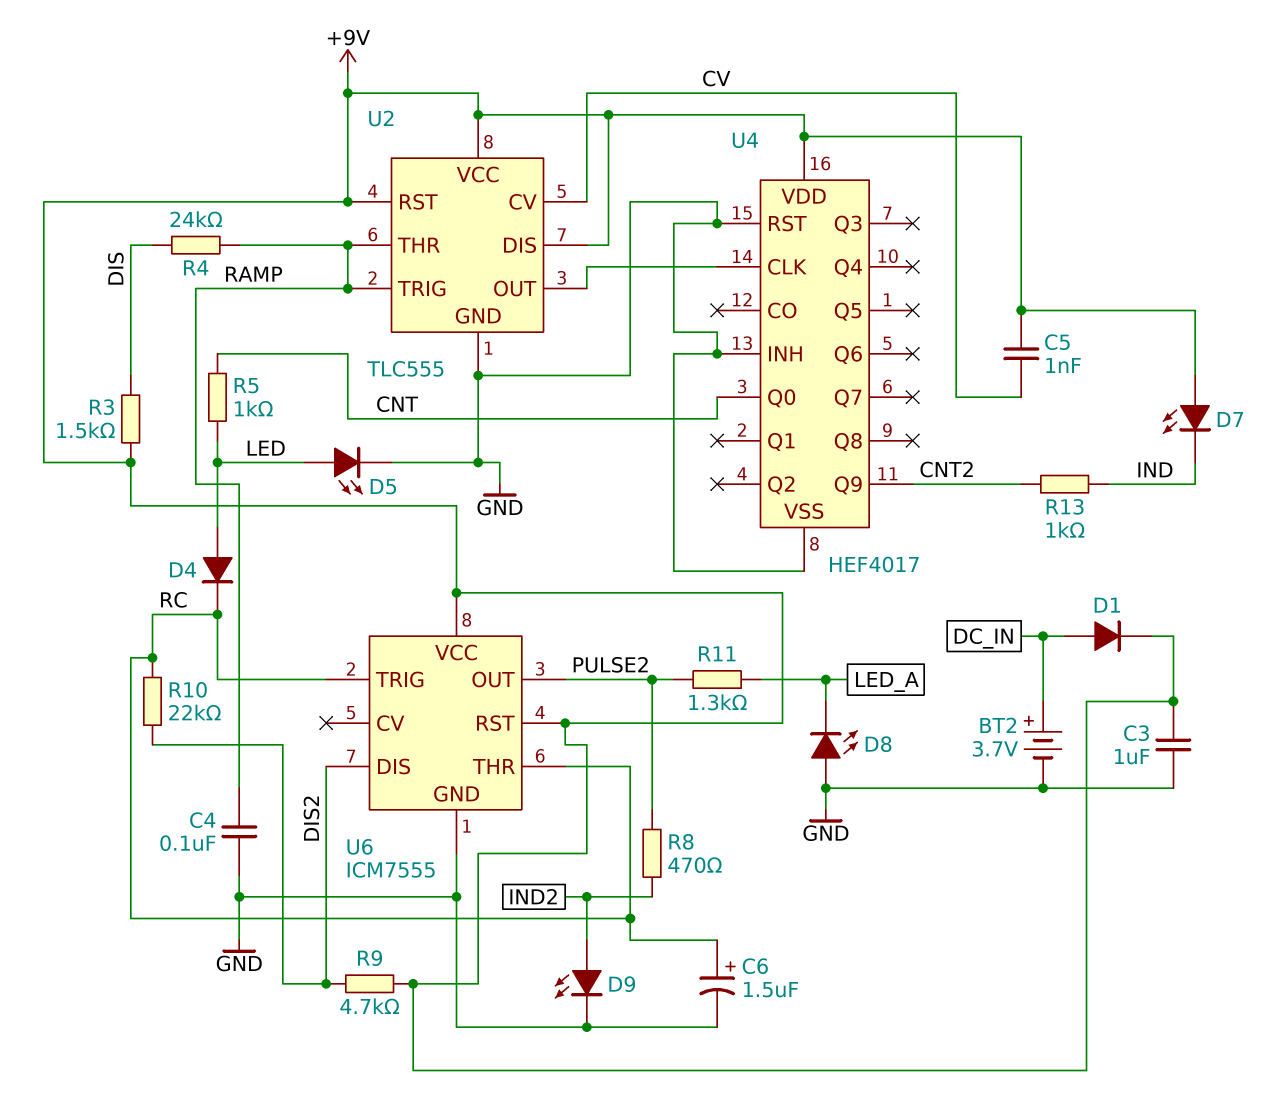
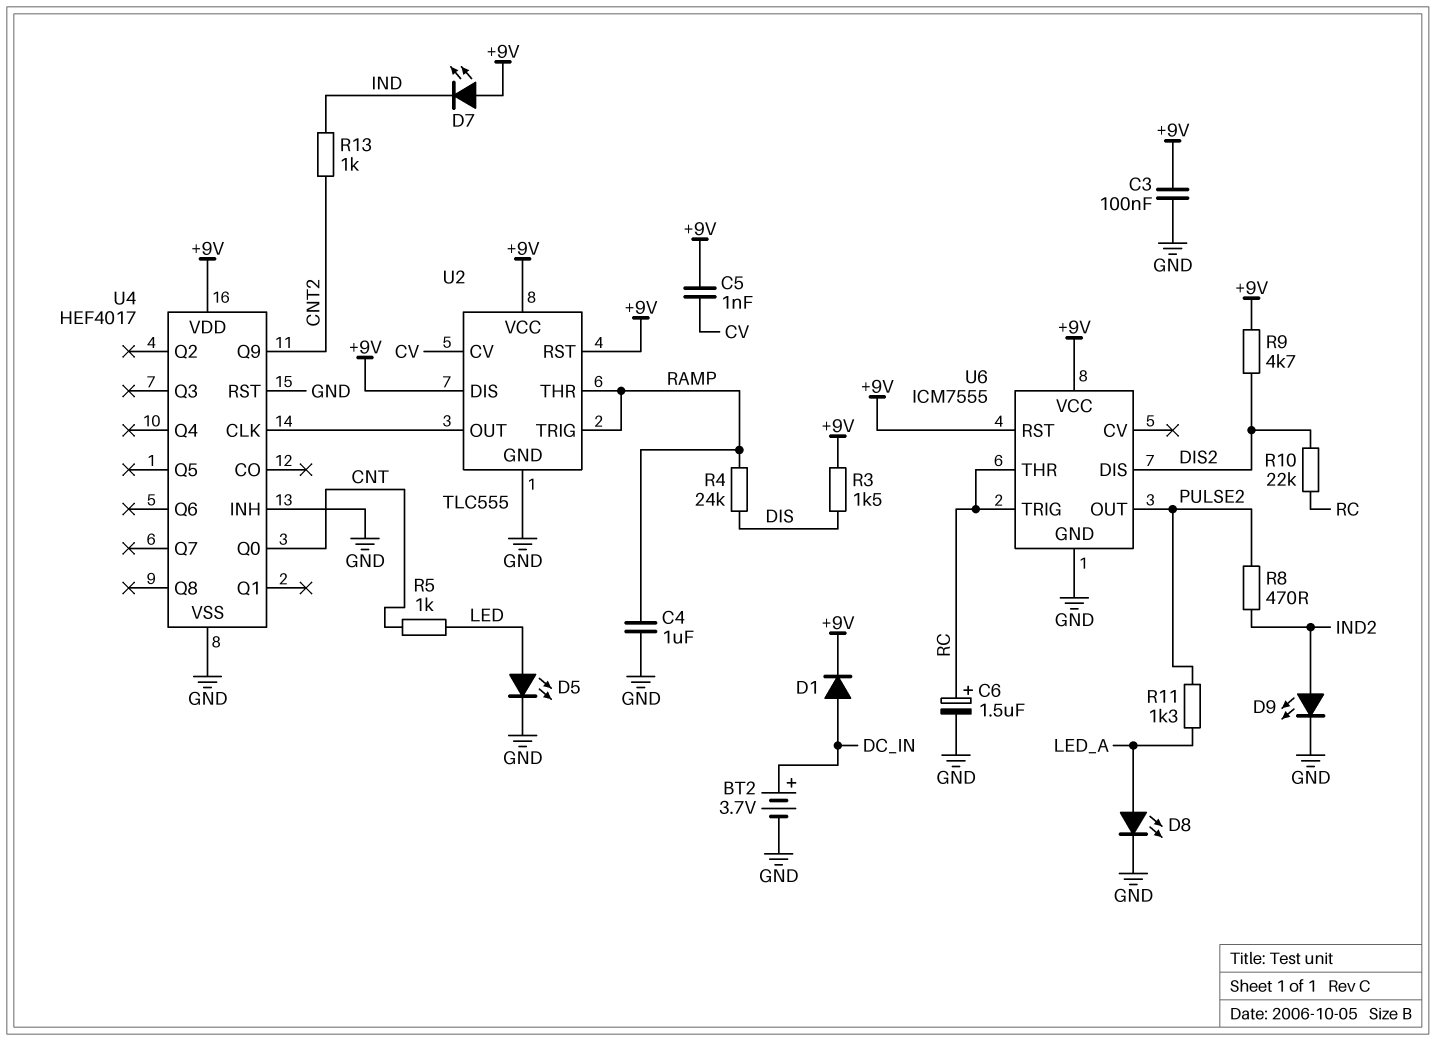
C3: 1uF (+9V, GND) -> 100nF (+9V, GND)
C4: 100nF (GND, RAMP) -> 1uF (GND, RAMP)
D4: diode (A LED, K RC) -> none
D8: LED (A GND, K LED_A) -> LED (A LED_A, K GND)

